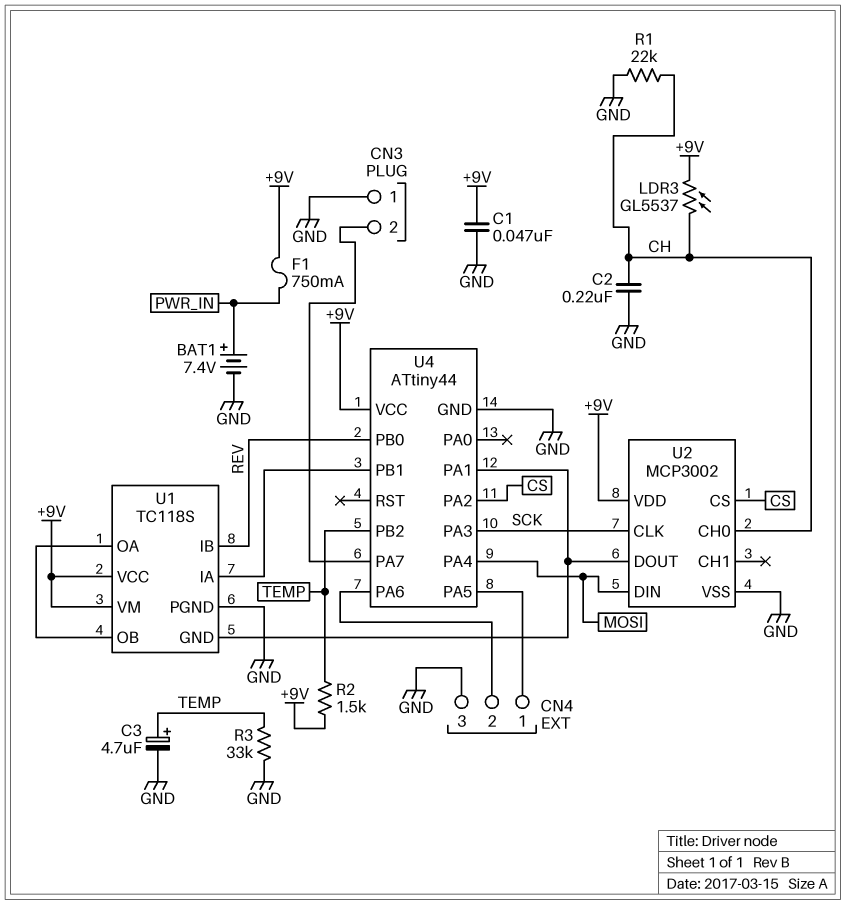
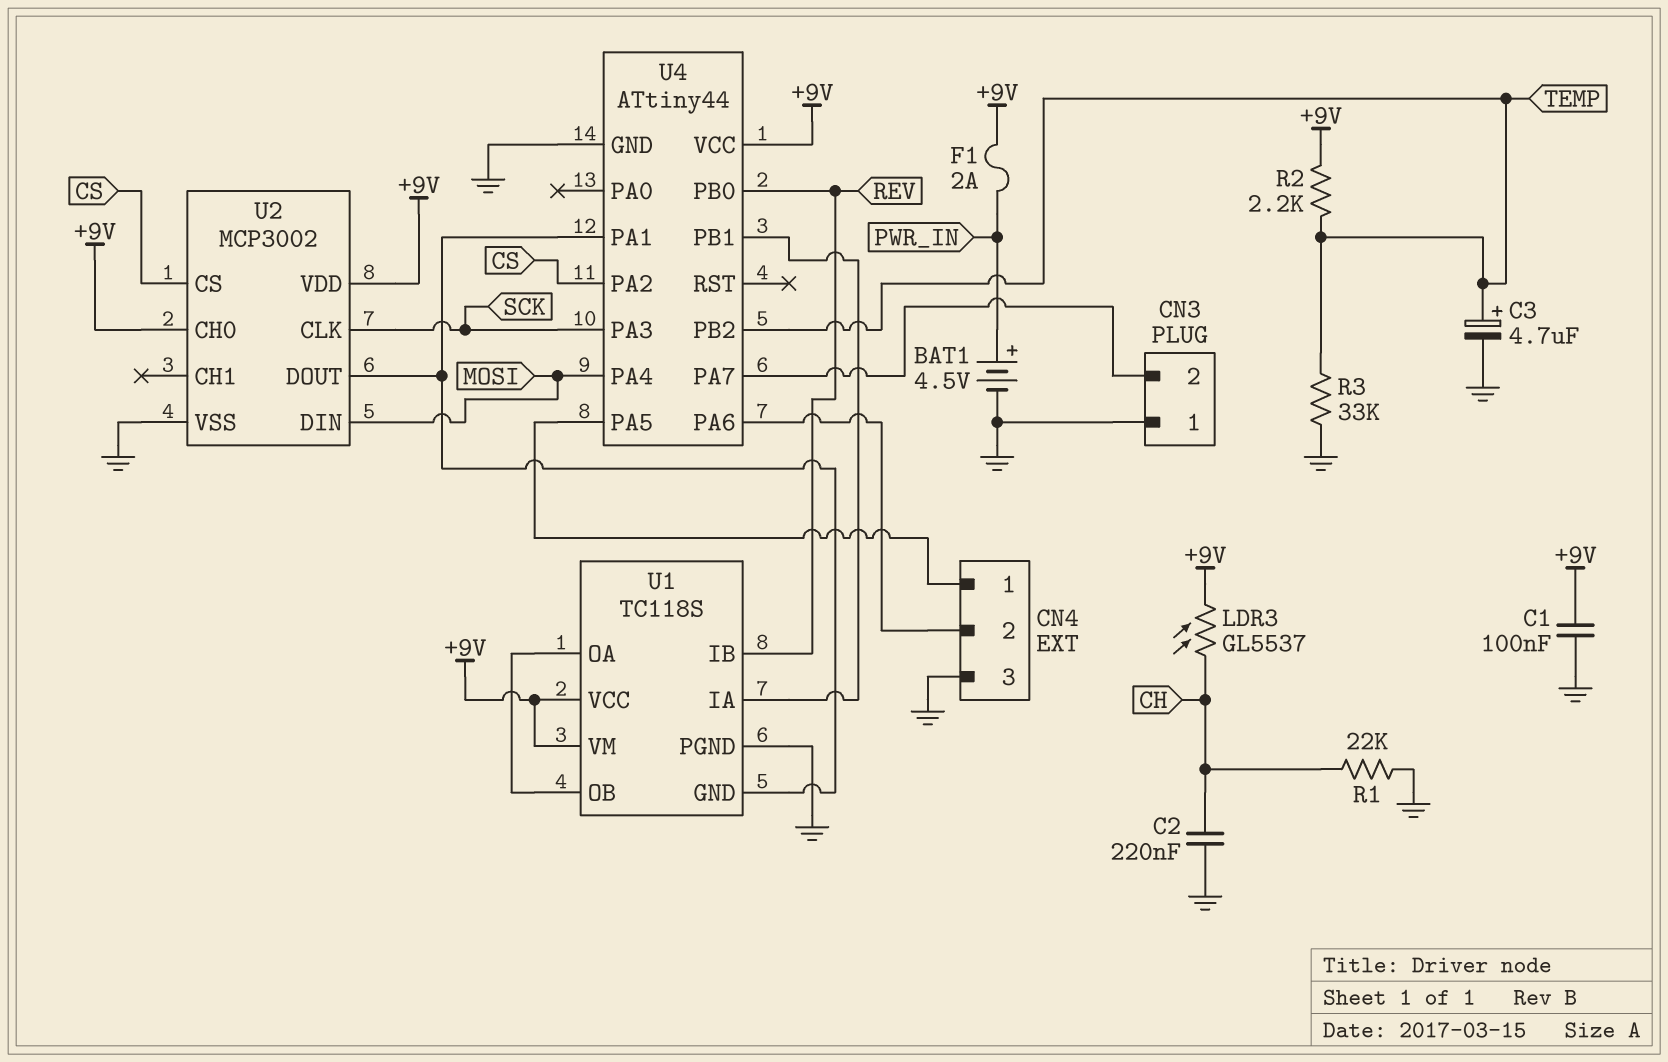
BAT1: 7.4V (plus PWR_IN, minus GND) -> 4.5V (plus PWR_IN, minus GND)
C1: 47nF (+9V, GND) -> 100nF (+9V, GND)
F1: 750mA (+9V, PWR_IN) -> 2A (+9V, PWR_IN)
R2: 1.5k (+9V, TEMP) -> 2.2k (+9V, TEMP)
U2 pin CH0: CH -> +9V

